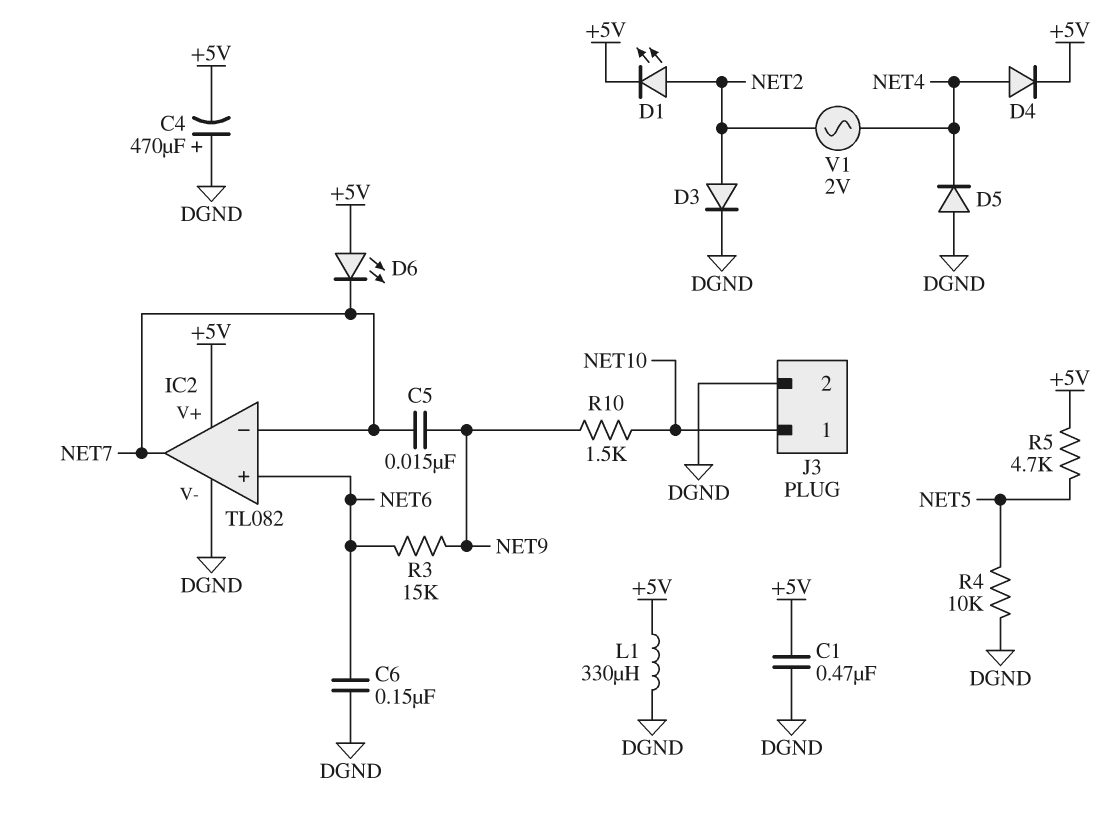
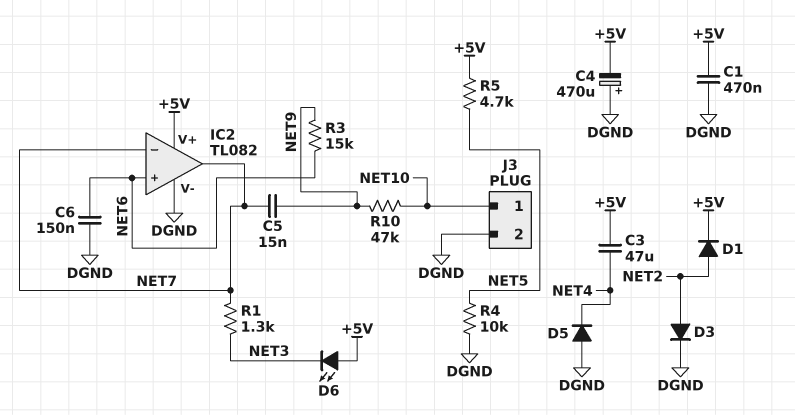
C3: none -> 47uF (+5V, NET4)
D1: LED (A NET2, K +5V) -> diode (A NET2, K +5V)
D4: diode (A NET4, K +5V) -> none
D6: LED (A +5V, K NET7) -> LED (A +5V, K NET3)
L1: 330uH (+5V, DGND) -> none
R1: none -> 1.3k (NET3, NET7)
R10: 1.5k (NET9, NET10) -> 47k (NET9, NET10)
V1: AC 2V (NET2, NET4) -> none

